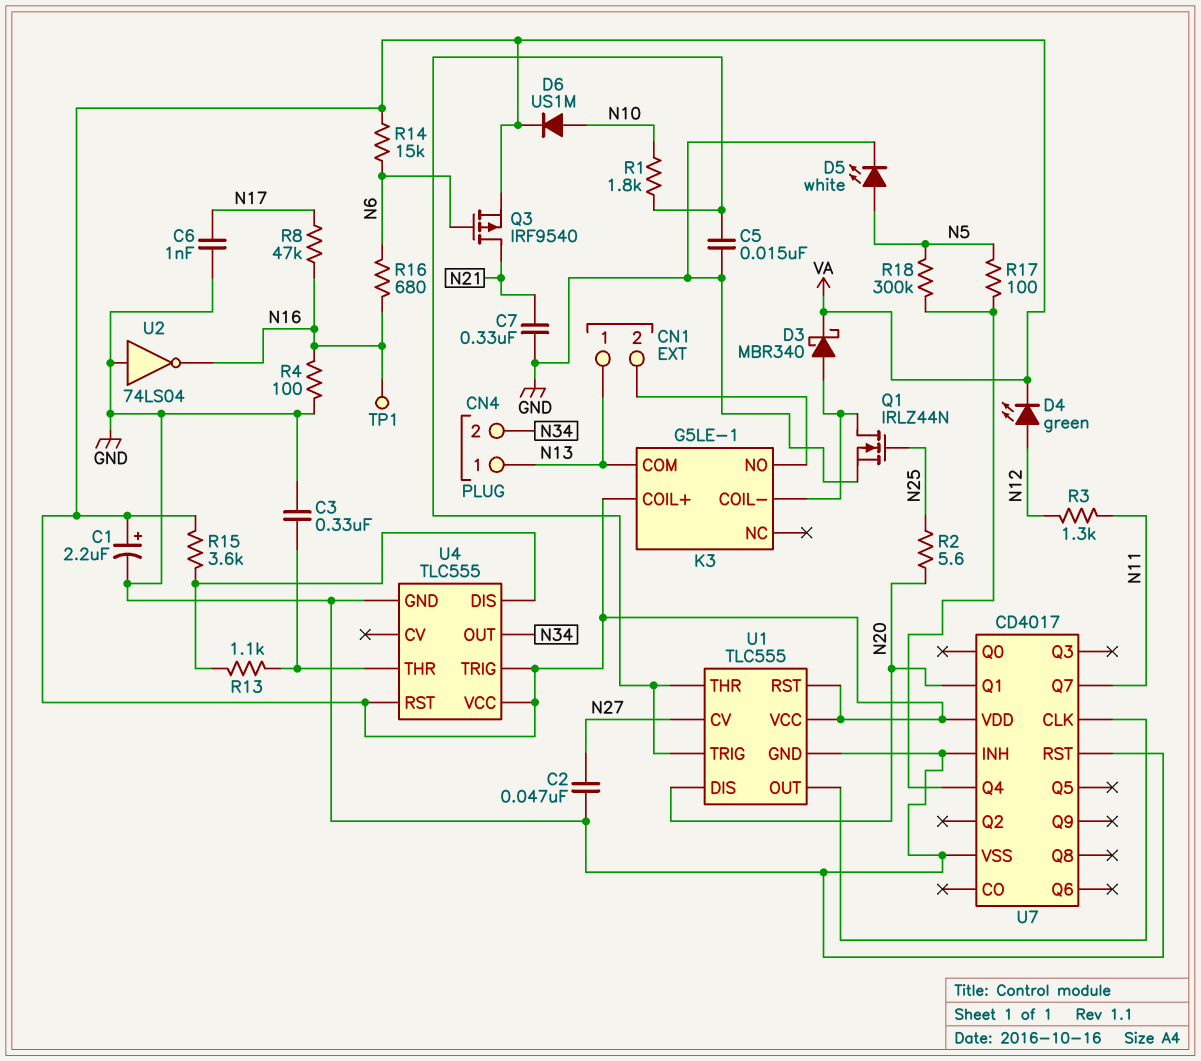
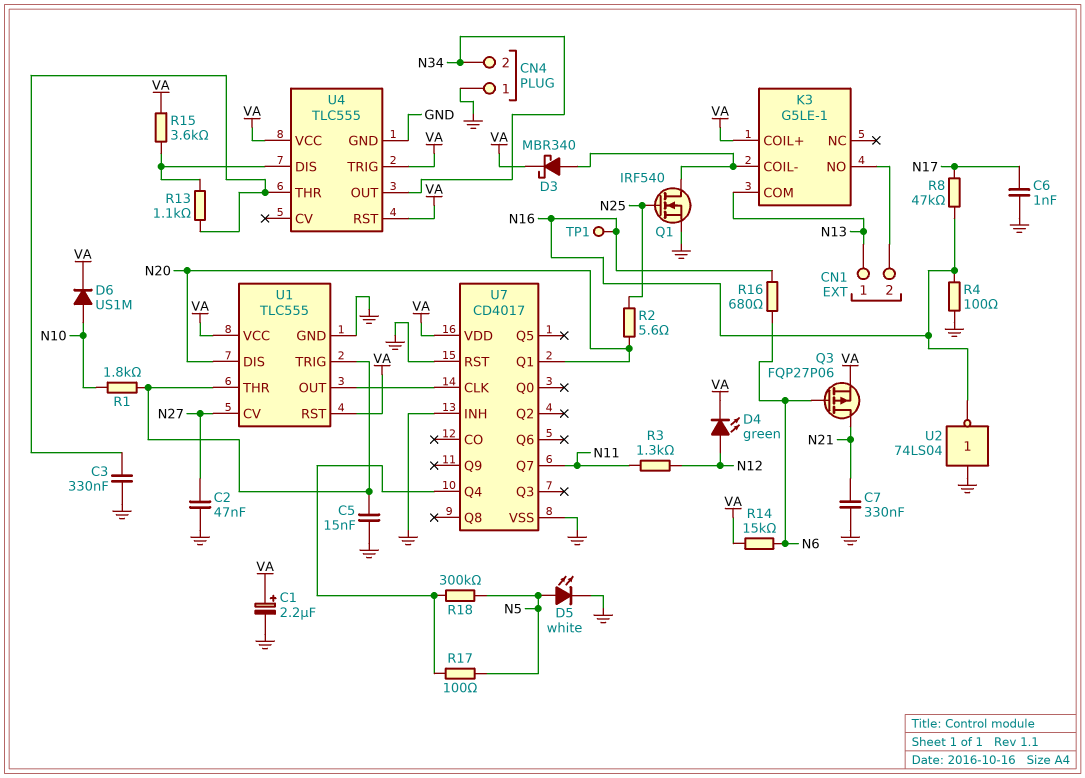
CN4 pin 1: N13 -> GND
Q1: NMOS IRLZ44N (G N25, D K3/COIL-, S GND) -> NMOS IRF540 (G N25, D K3/COIL-, S GND)
Q3: PMOS IRF9540 (G N6, D N21, S VA) -> PMOS FQP27P06 (G N6, D N21, S VA)

